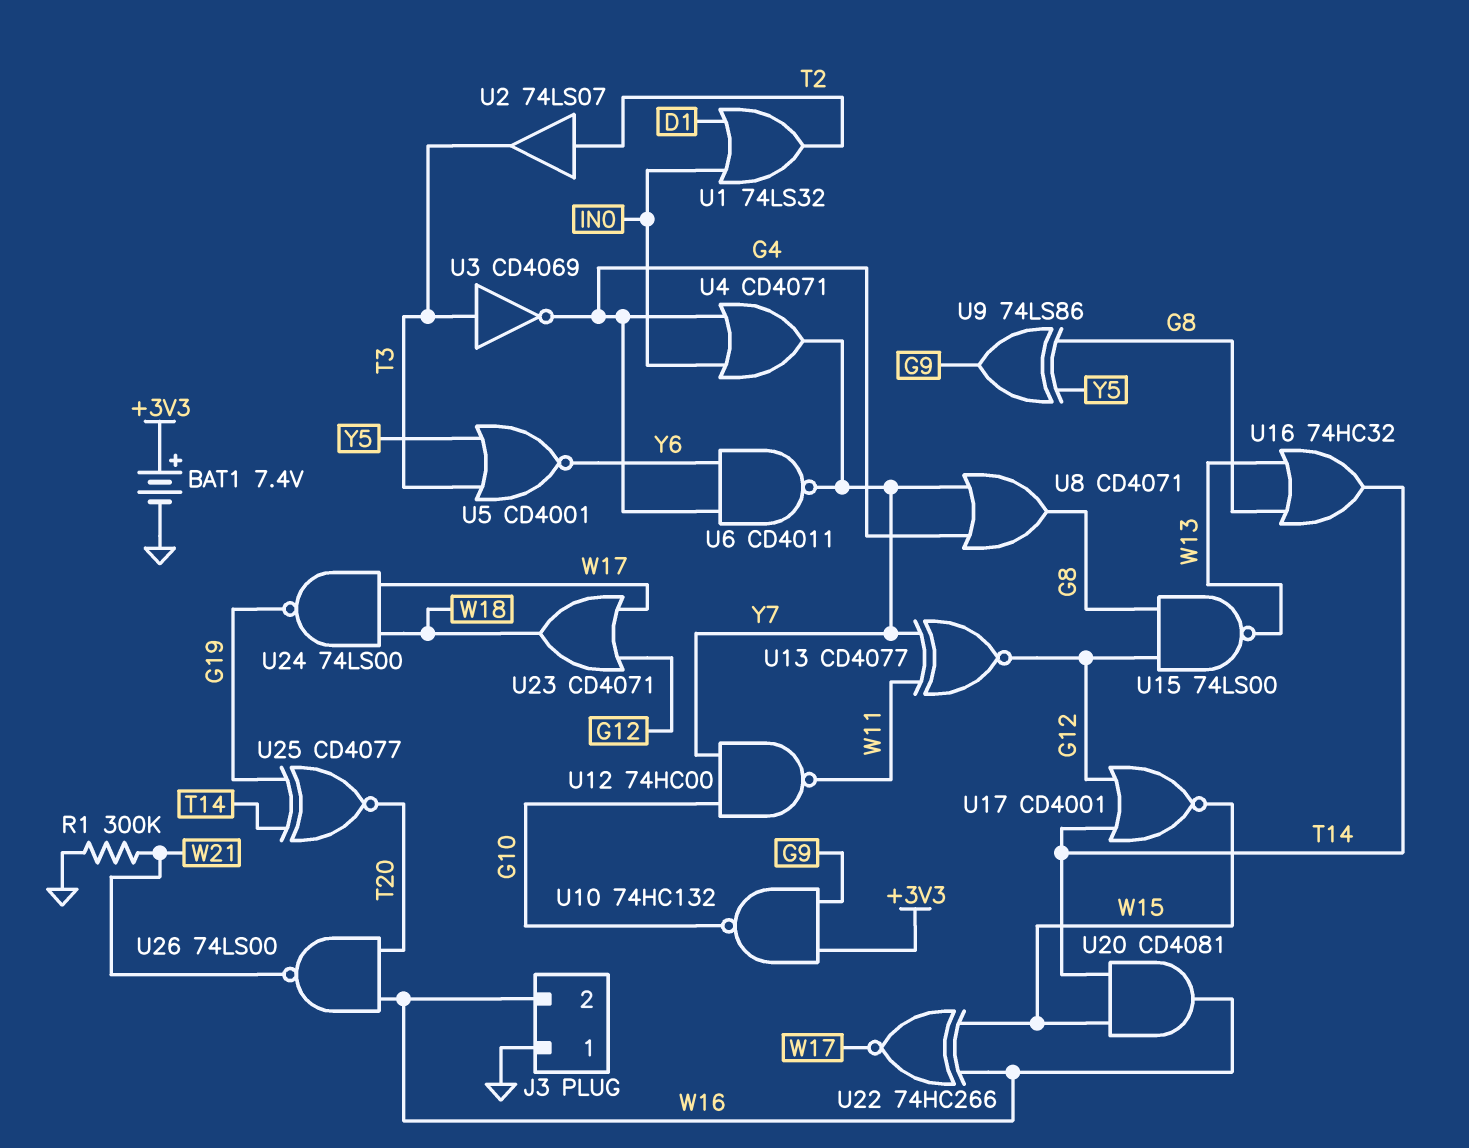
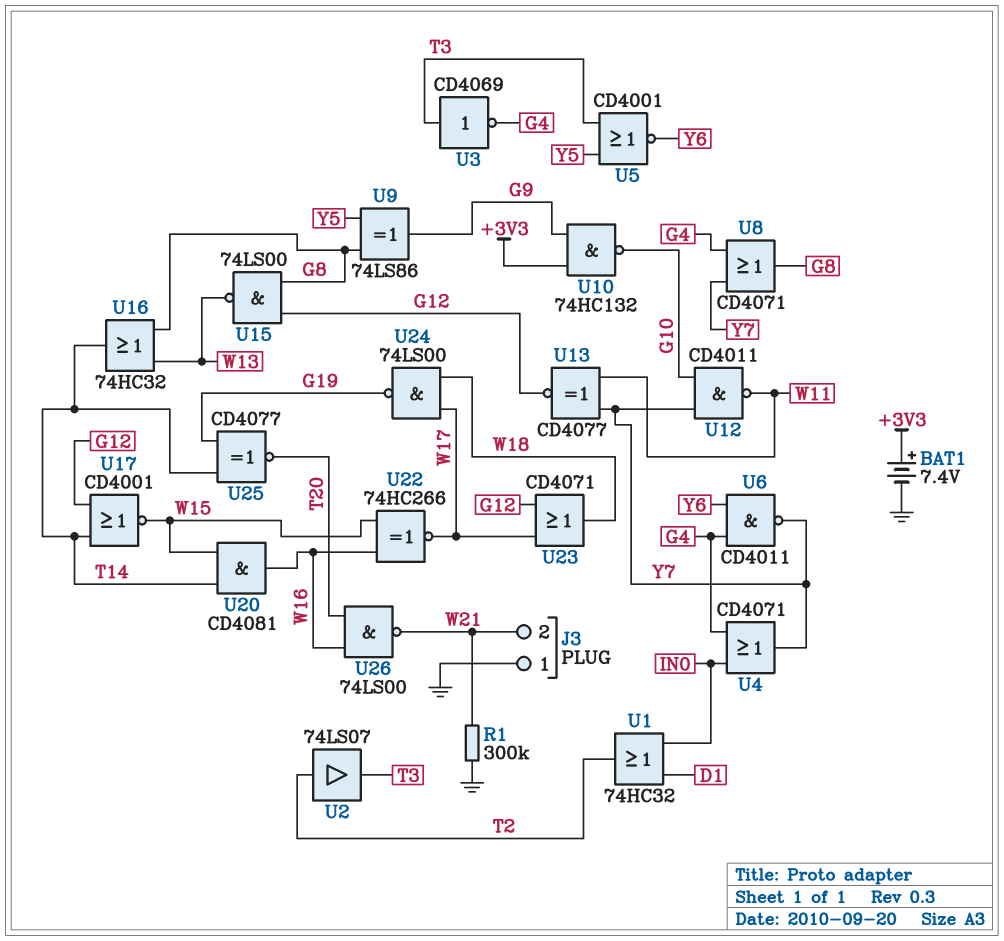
J3 pin 2: W16 -> W21
U1: OR 74LS32 (in D1, in IN0, out T2) -> OR 74HC32 (in D1, in IN0, out T2)
U12: NAND 74HC00 (in G10, in Y7, out W11) -> NAND CD4011 (in G10, in Y7, out W11)

